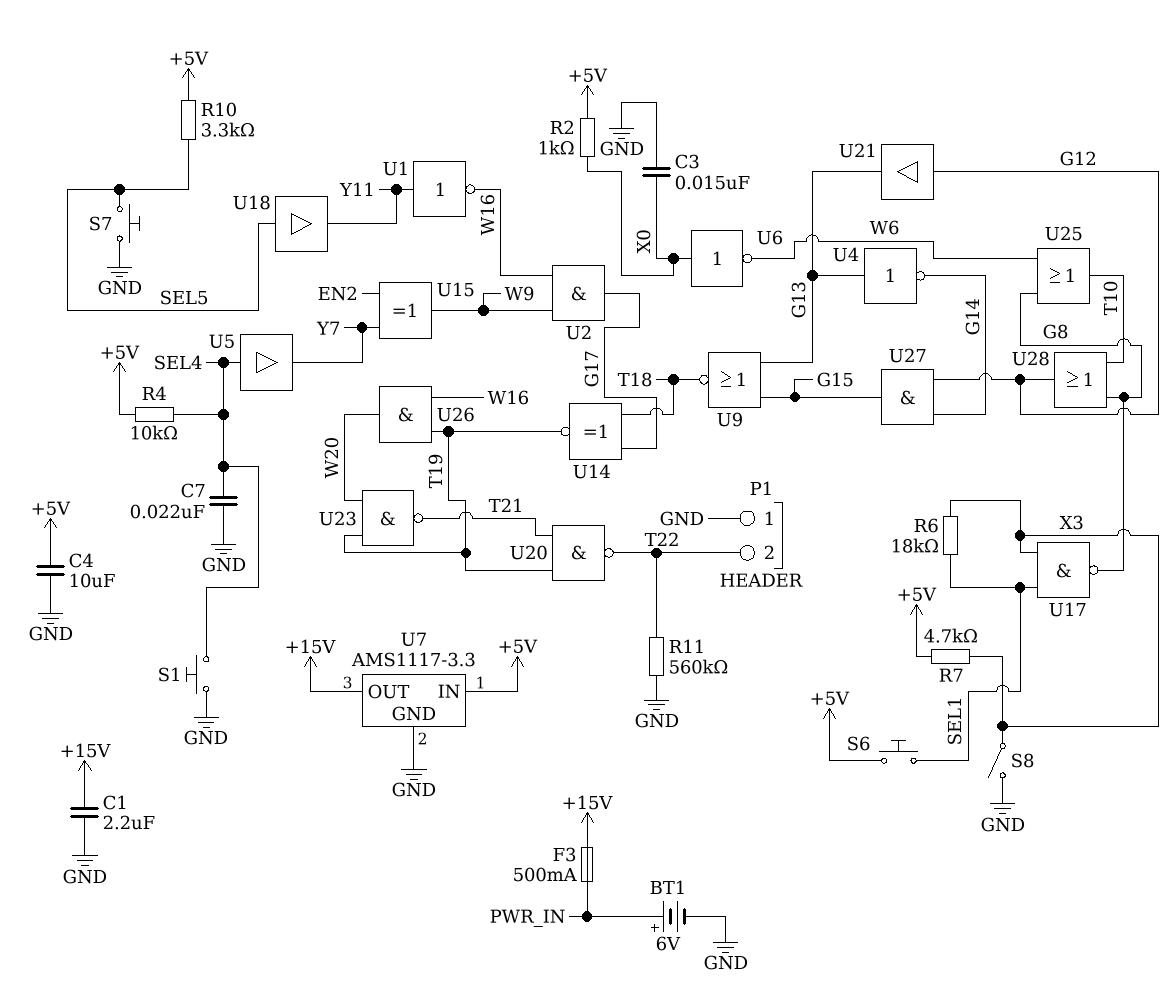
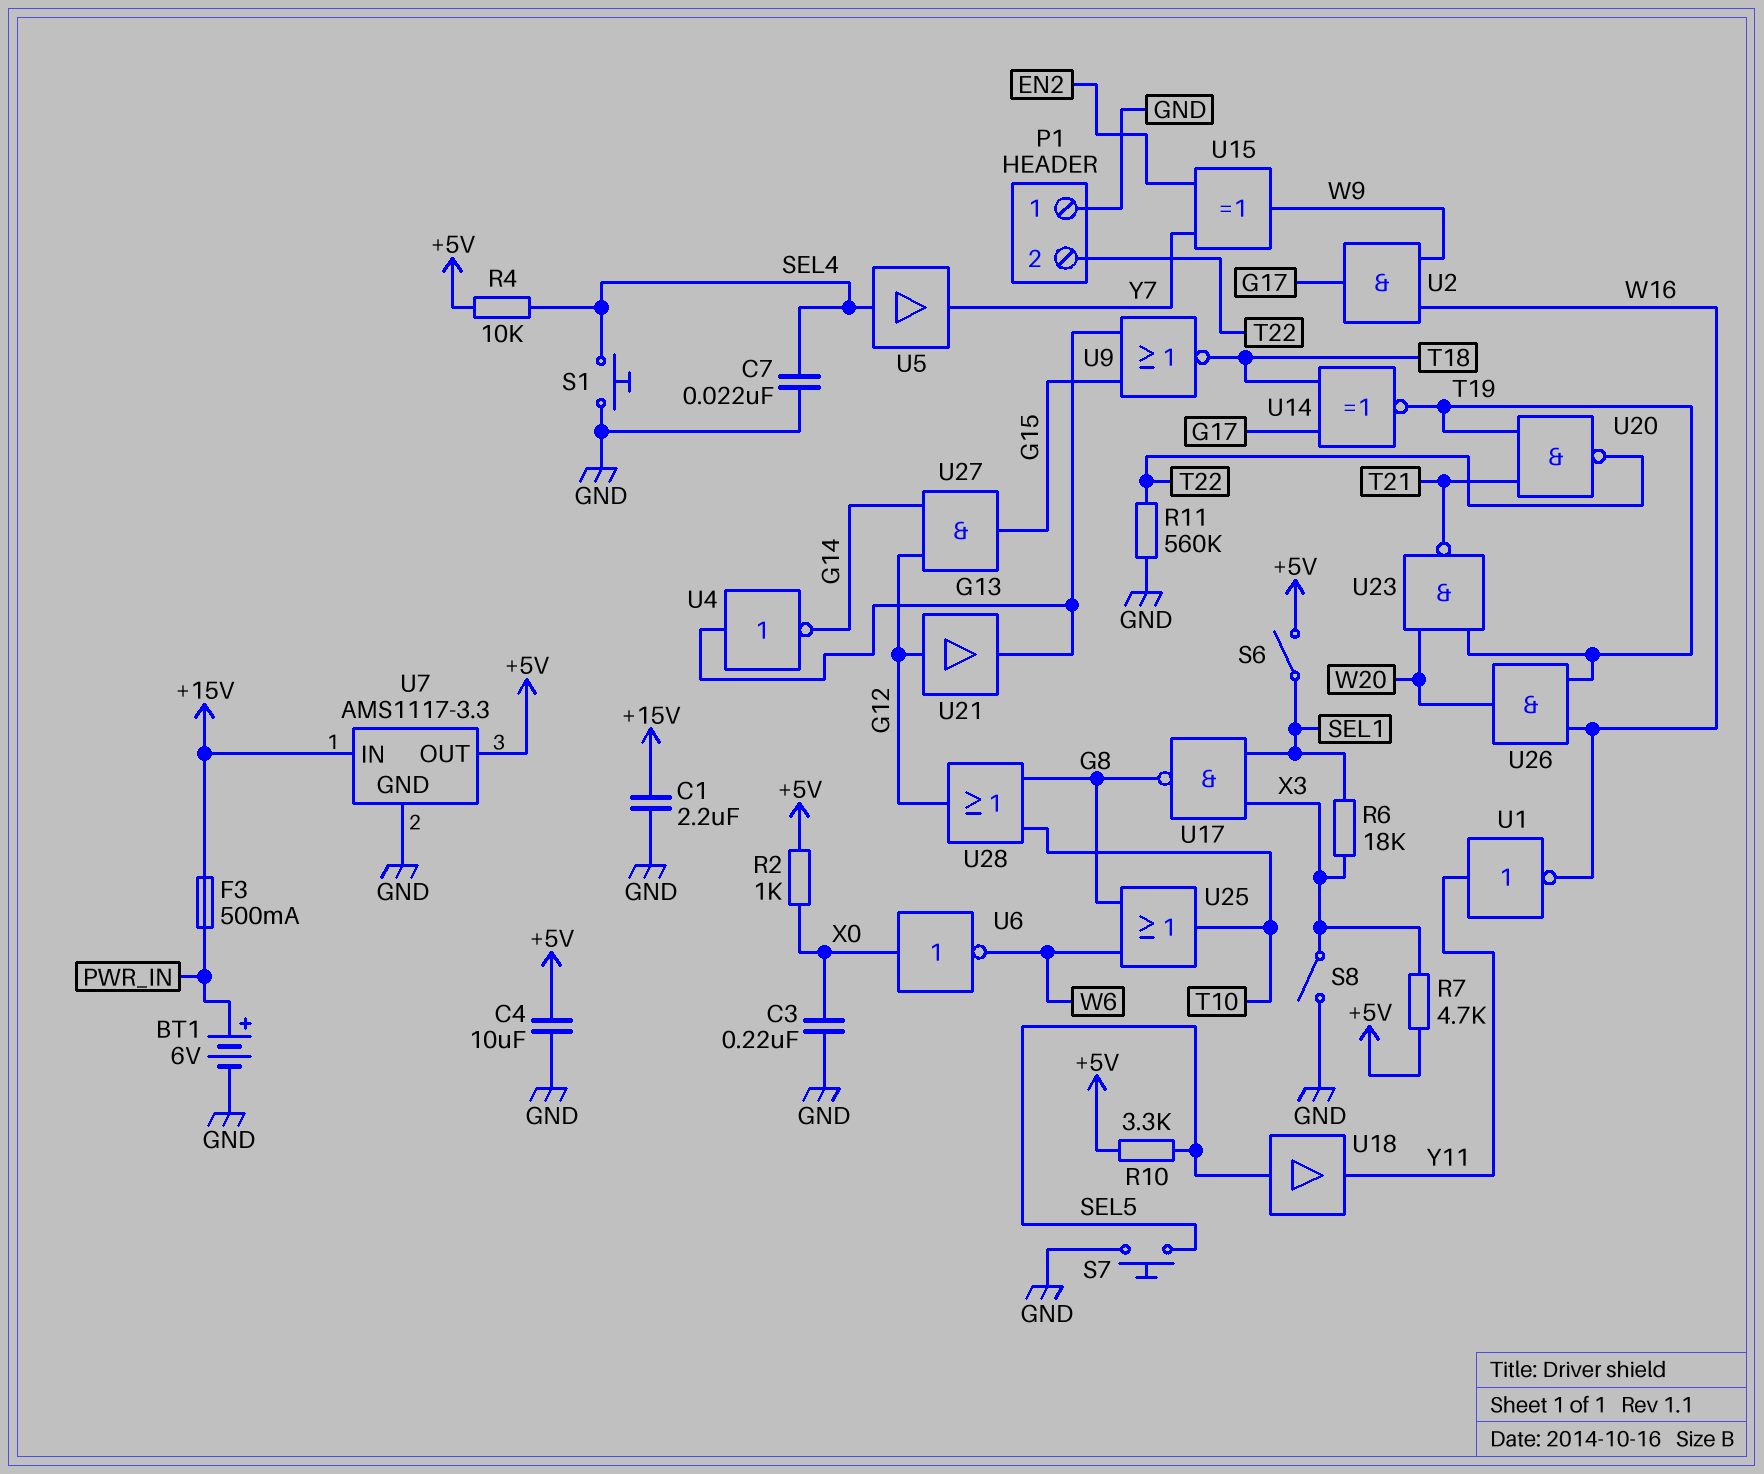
C3: 15nF (GND, X0) -> 220nF (GND, X0)
S6: button (+5V, SEL1) -> switch (+5V, SEL1)
U7 pin IN: +5V -> +15V
U7 pin OUT: +15V -> +5V

